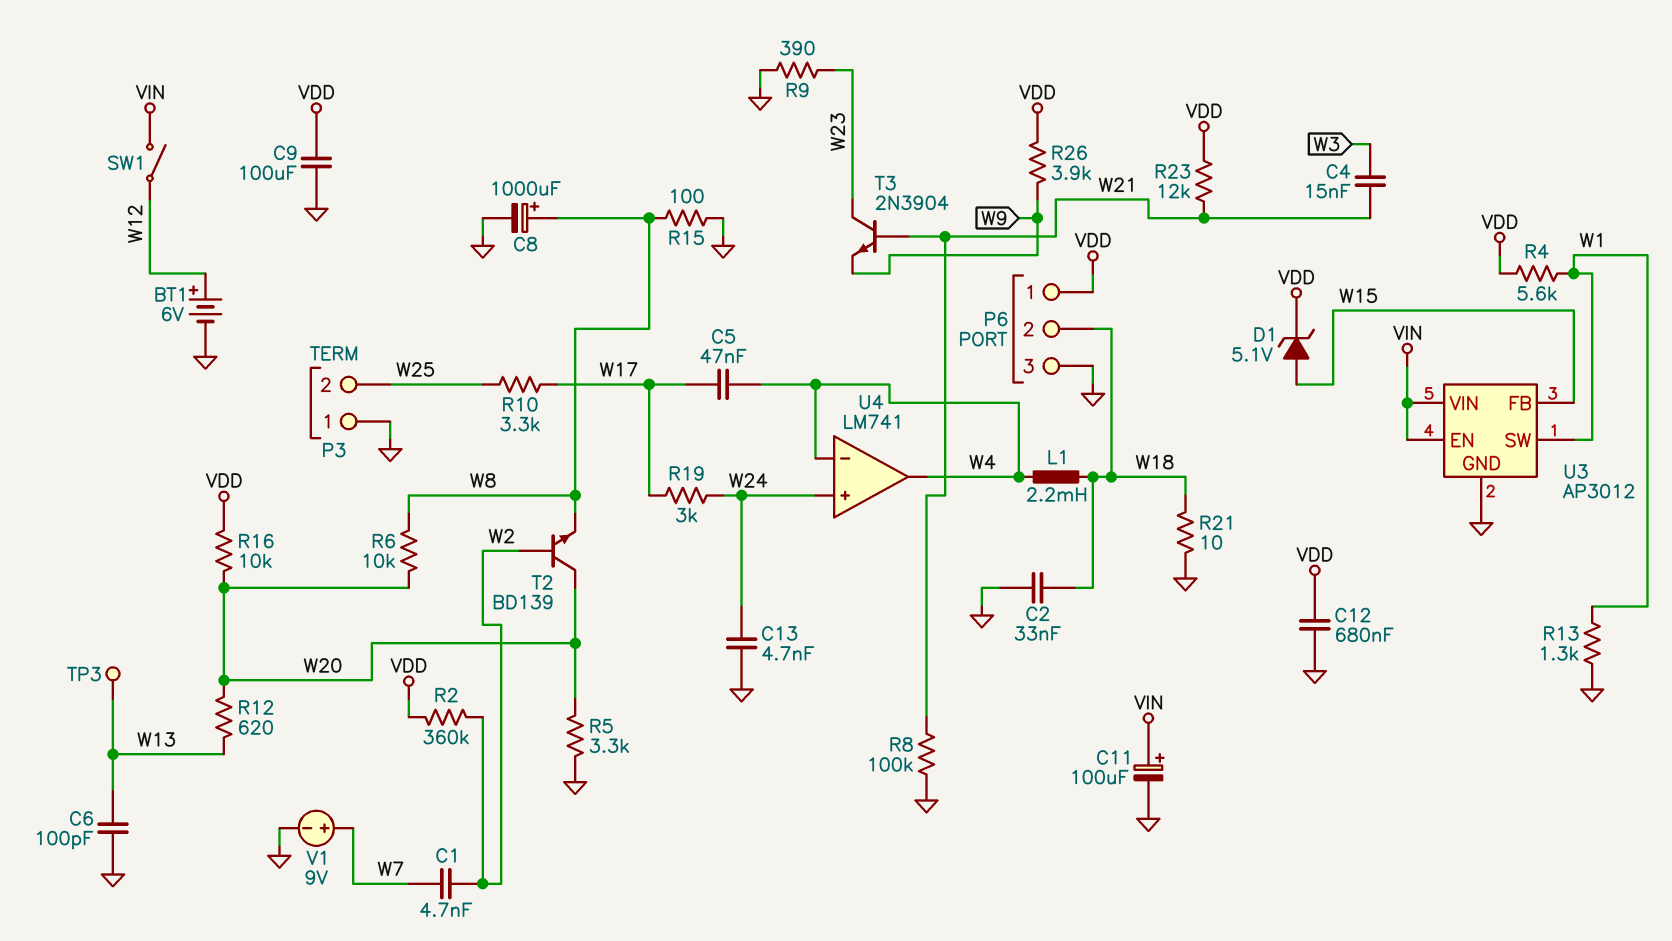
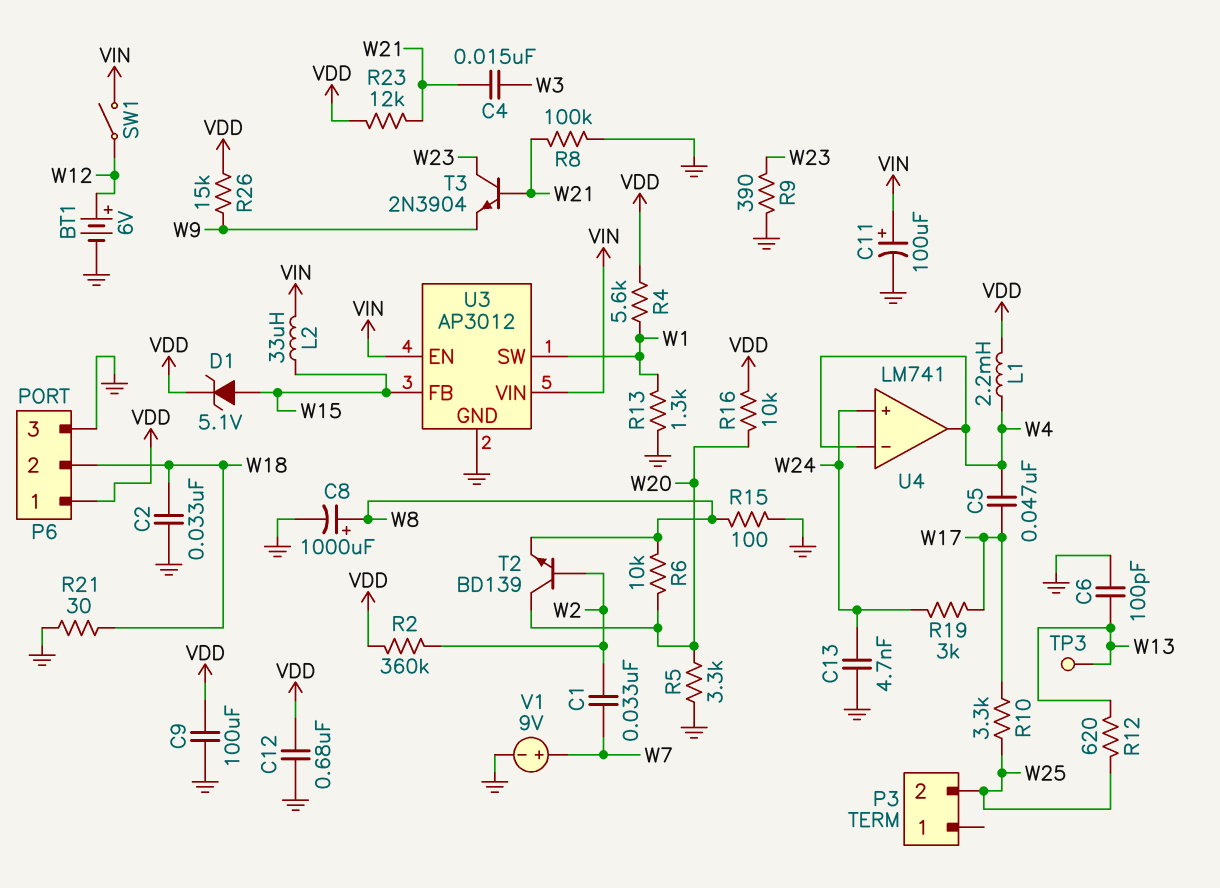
C1: 4.7nF (W2, W7) -> 33nF (W2, W7)
L1: 2.2mH (W4, W18) -> 2.2mH (VDD, W4)
L2: none -> 33uH (VIN, W15)
P3 pin 1: GND -> none
R12: 620 (W13, W20) -> 620 (W13, W25)
R21: 10 (GND, W18) -> 30 (GND, W18)
R26: 3.9k (VDD, W9) -> 15k (VDD, W9)

